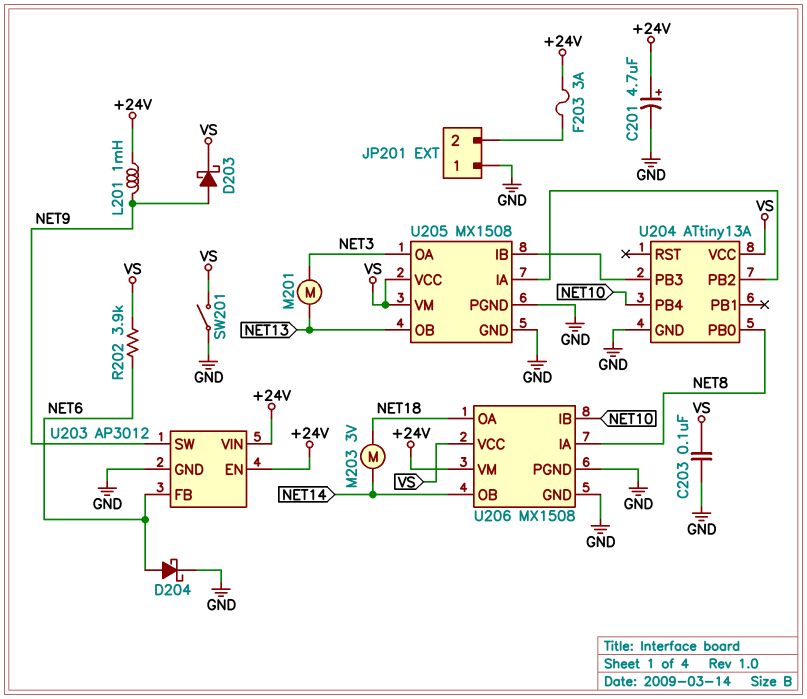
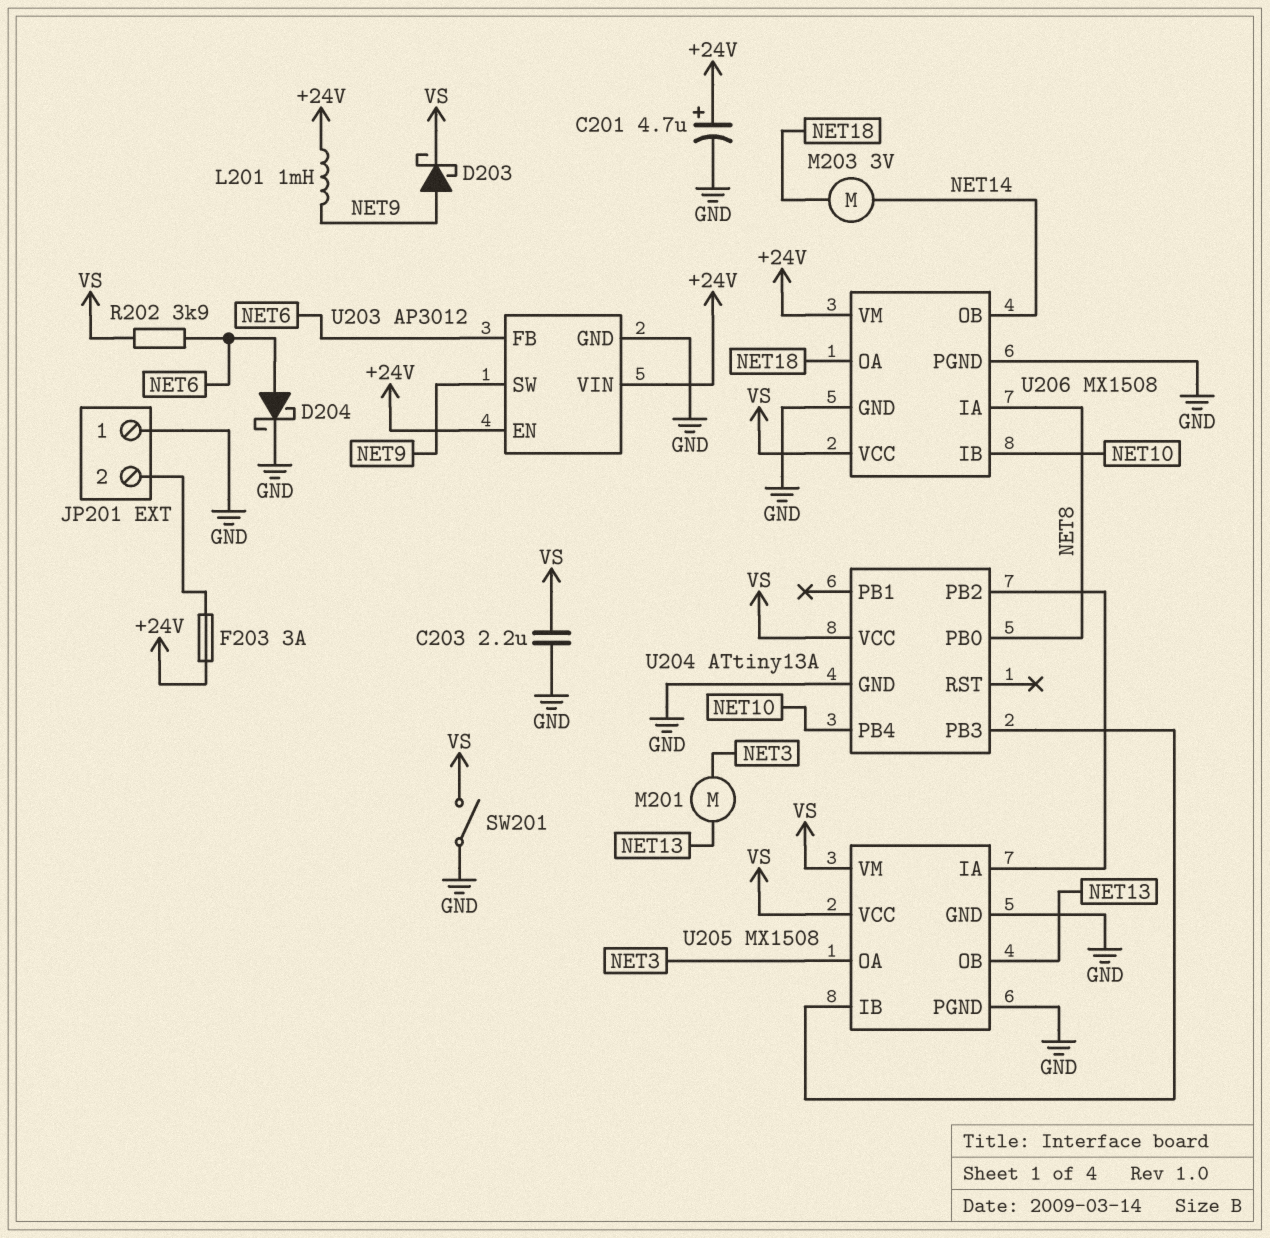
C203: 100nF (GND, VS) -> 2.2uF (GND, VS)

